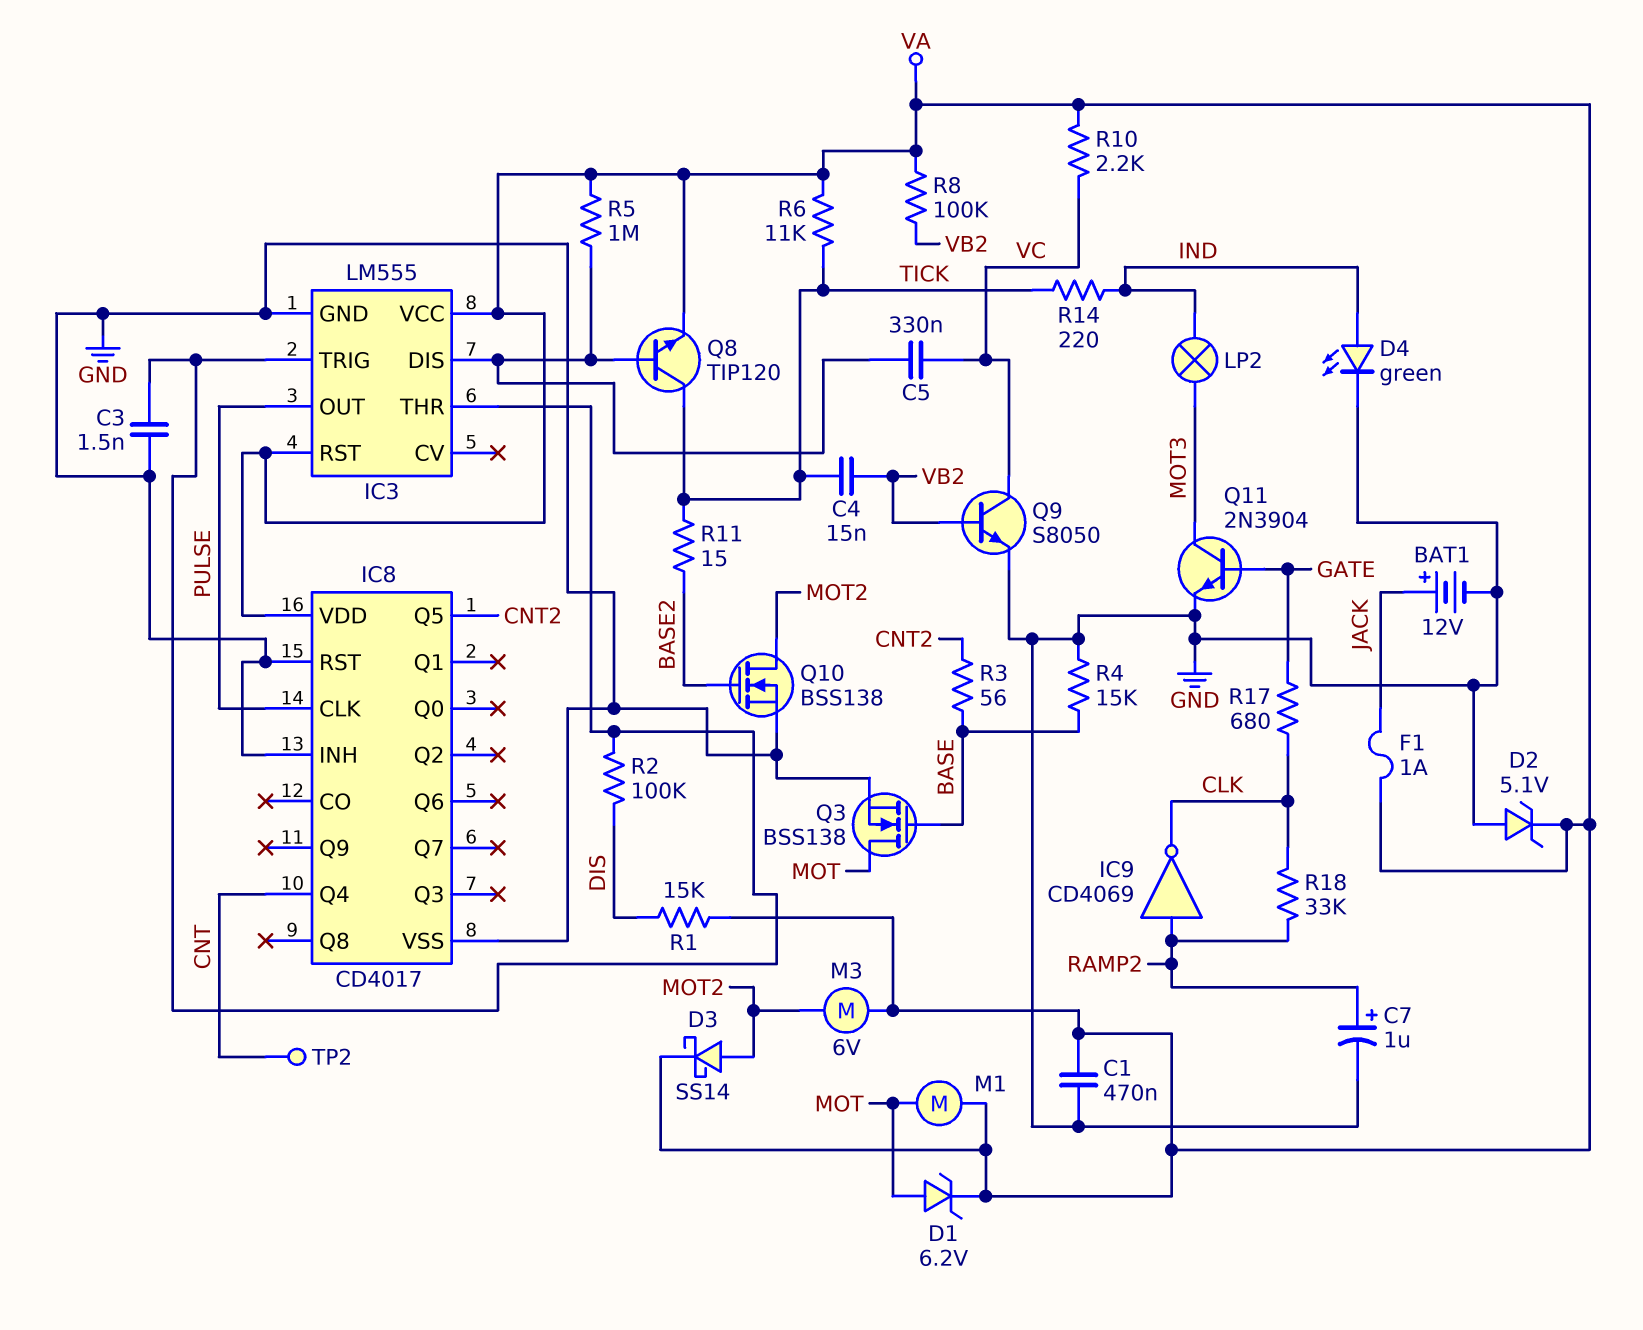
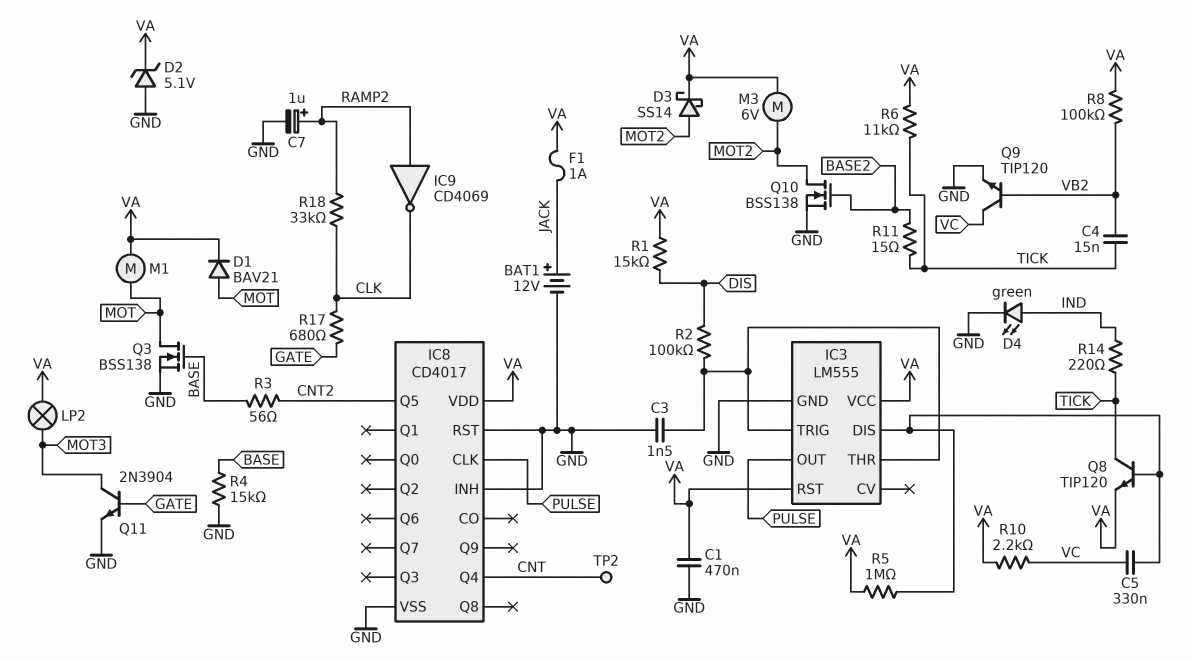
D1: zener 6.2V (A MOT, K VA) -> diode BAV21 (A MOT, K VA)
LP2: lamp (IND, MOT3) -> lamp (MOT3, VA)
Q9: NPN S8050 (B VB2, C VC, E GND) -> NPN TIP120 (B VB2, C VC, E GND)

